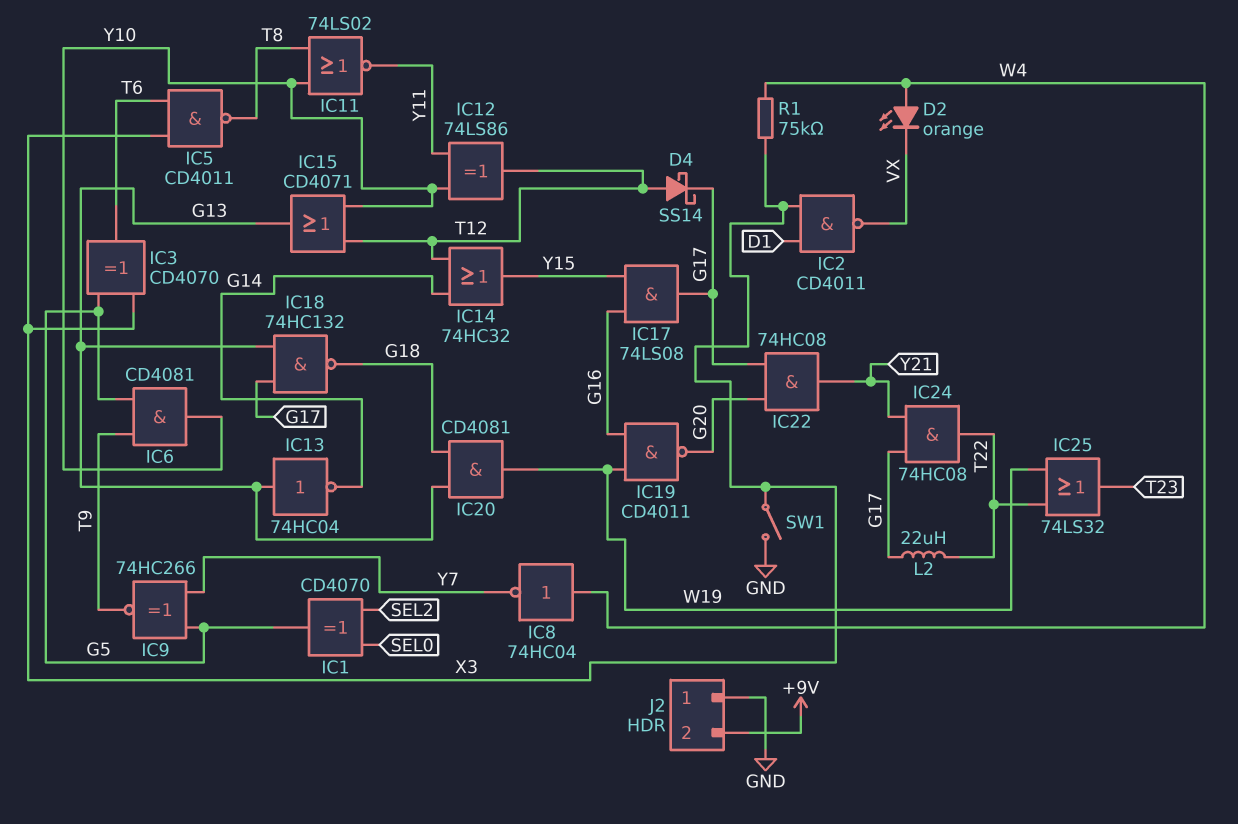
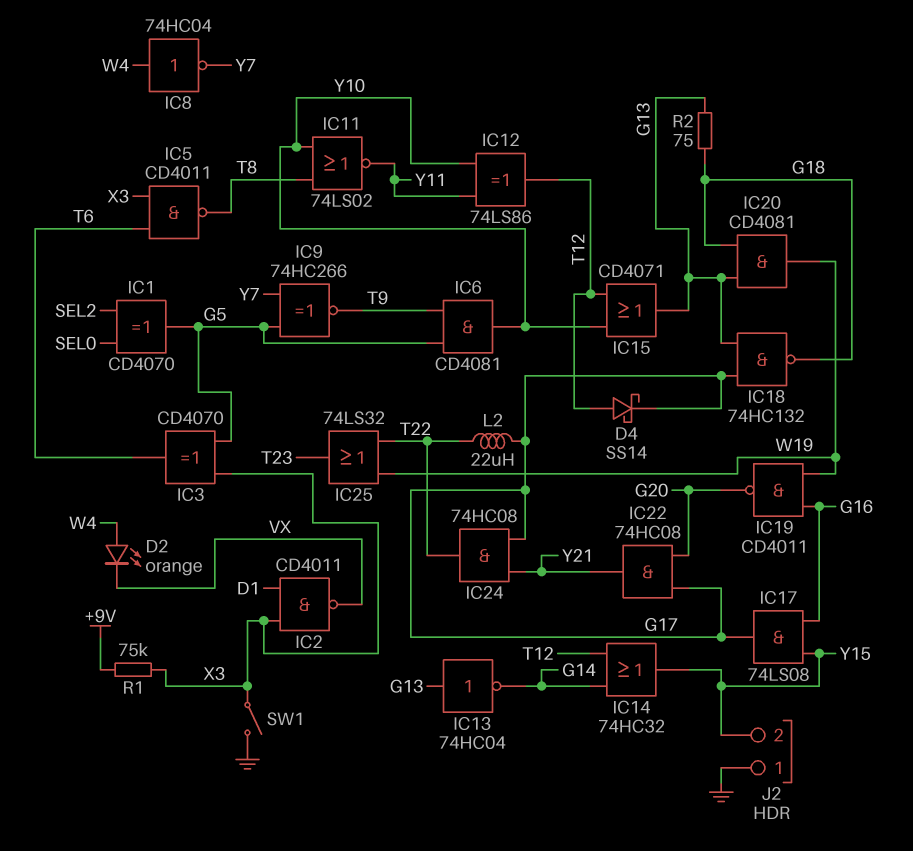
J2 pin 2: +9V -> Y15
R1: 75k (W4, X3) -> 75k (+9V, X3)
R2: none -> 75 (G13, G18)

